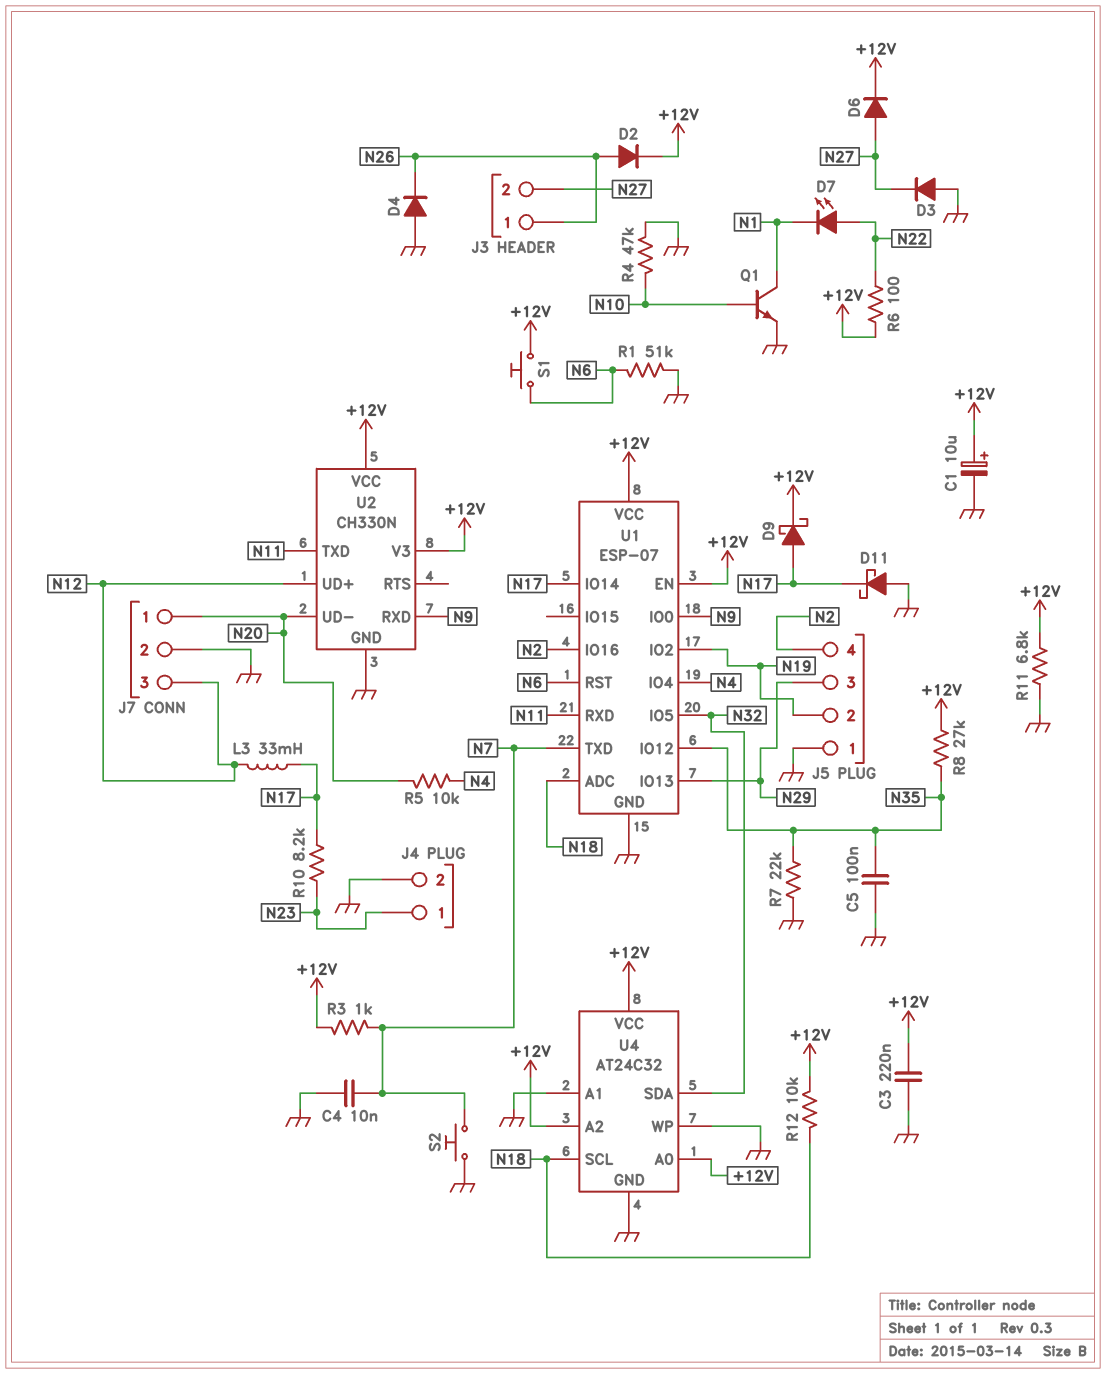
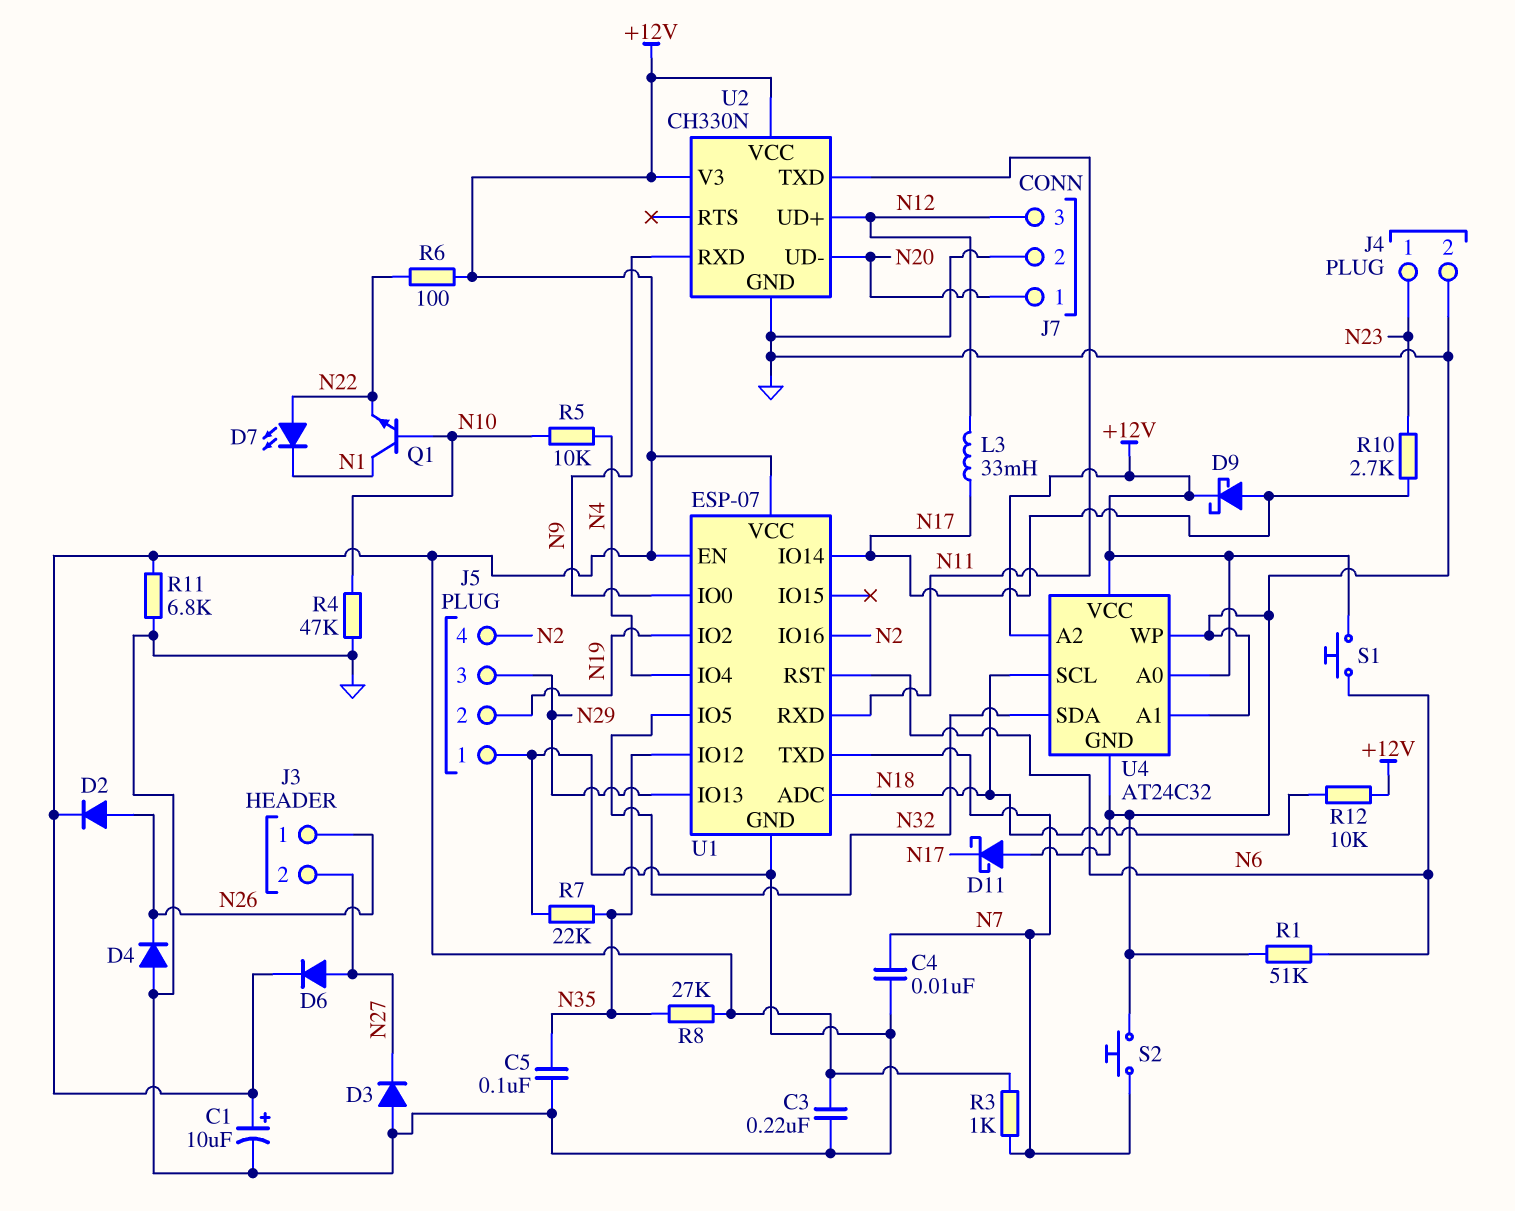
Q1: NPN (B N10, C N1, E GND) -> NPN (B N10, C N1, E N22)
R5: 10k (N4, N20) -> 10k (N4, N10)
R10: 8.2k (N17, N23) -> 2.7k (N17, N23)

